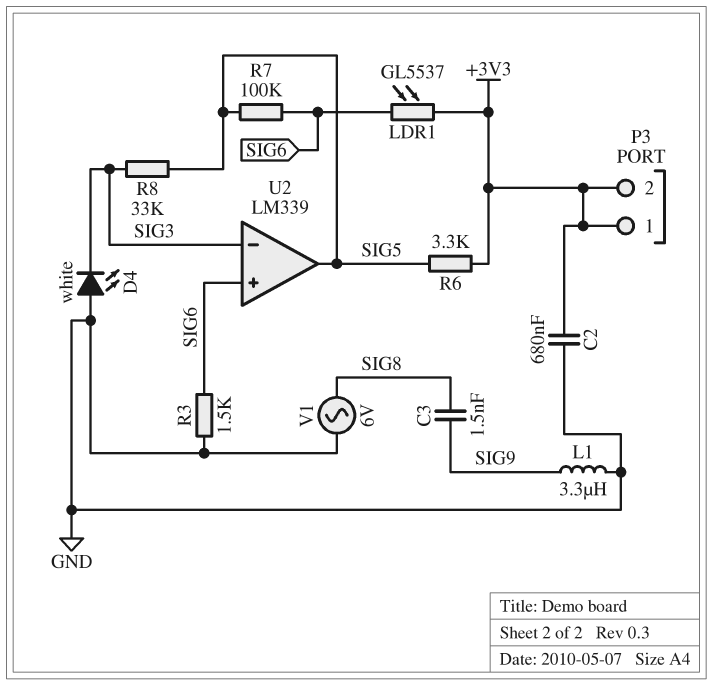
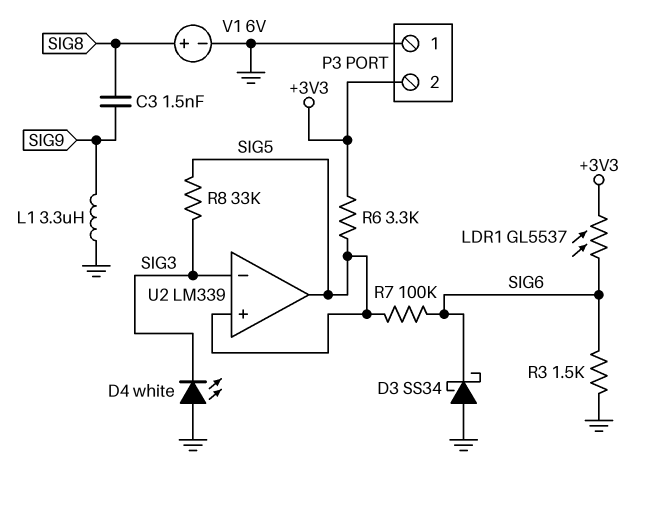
C2: 680nF (+3V3, GND) -> none
D3: none -> schottky SS34 (A GND, K SIG6)
P3 pin 1: +3V3 -> GND
U2 pin in+: SIG6 -> SIG5
V1: AC 6V (GND, SIG8) -> 6V (plus SIG8, minus GND)

